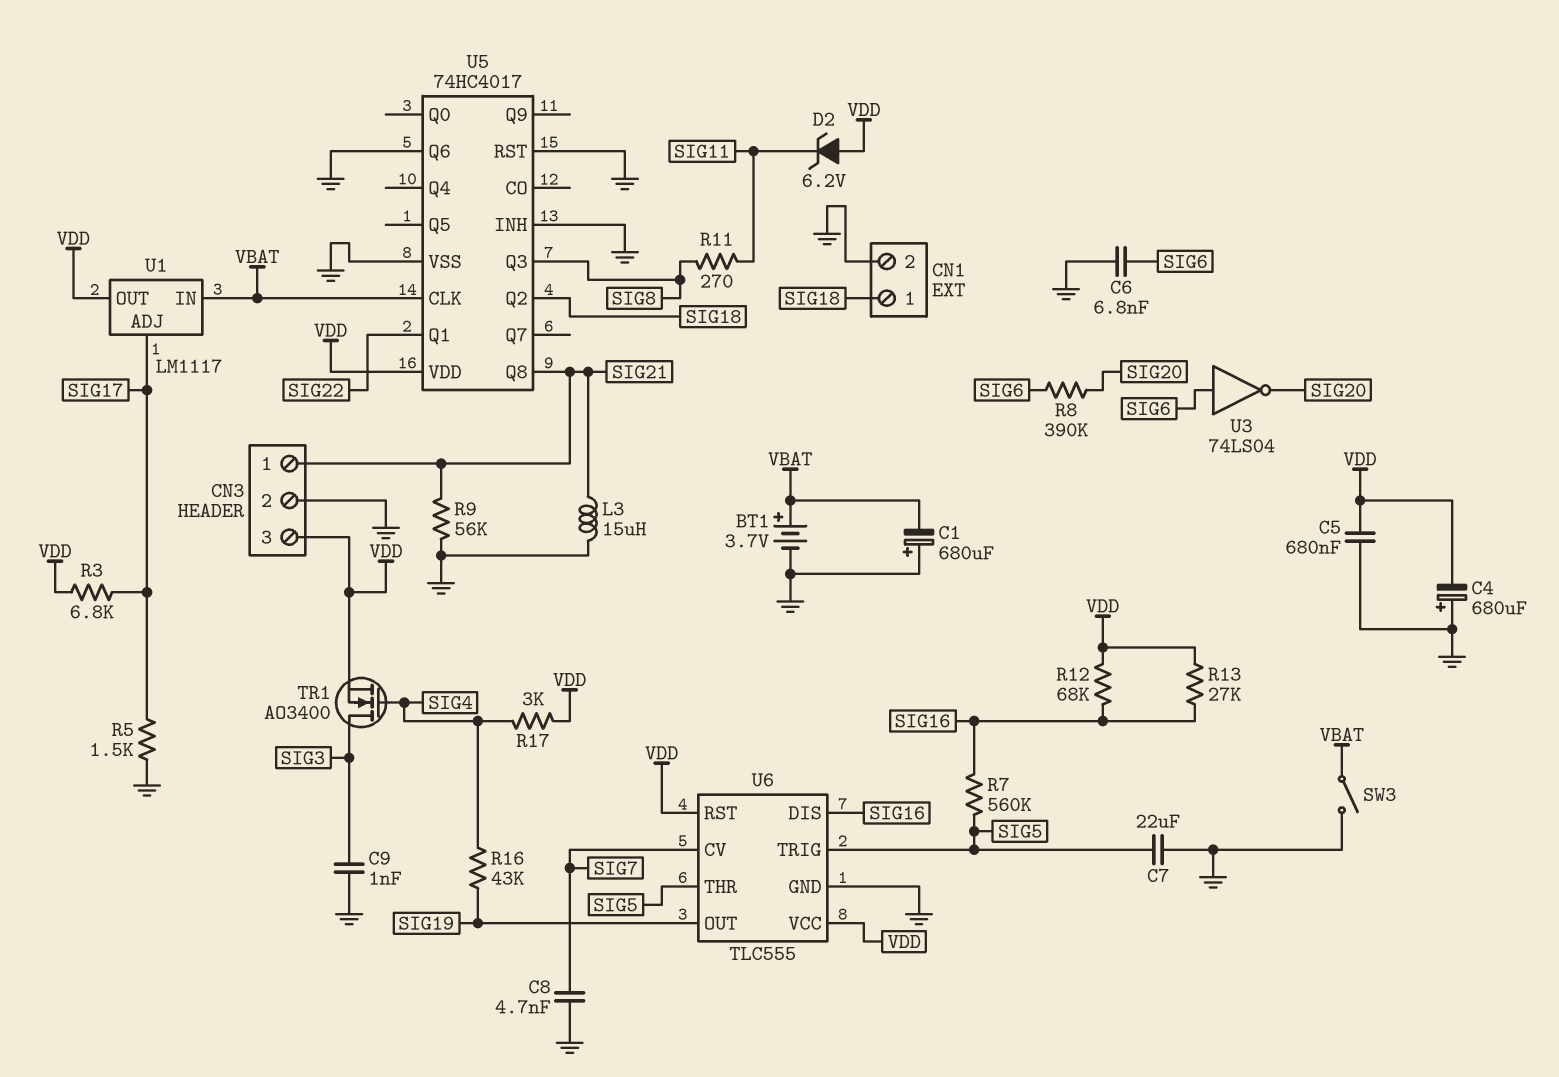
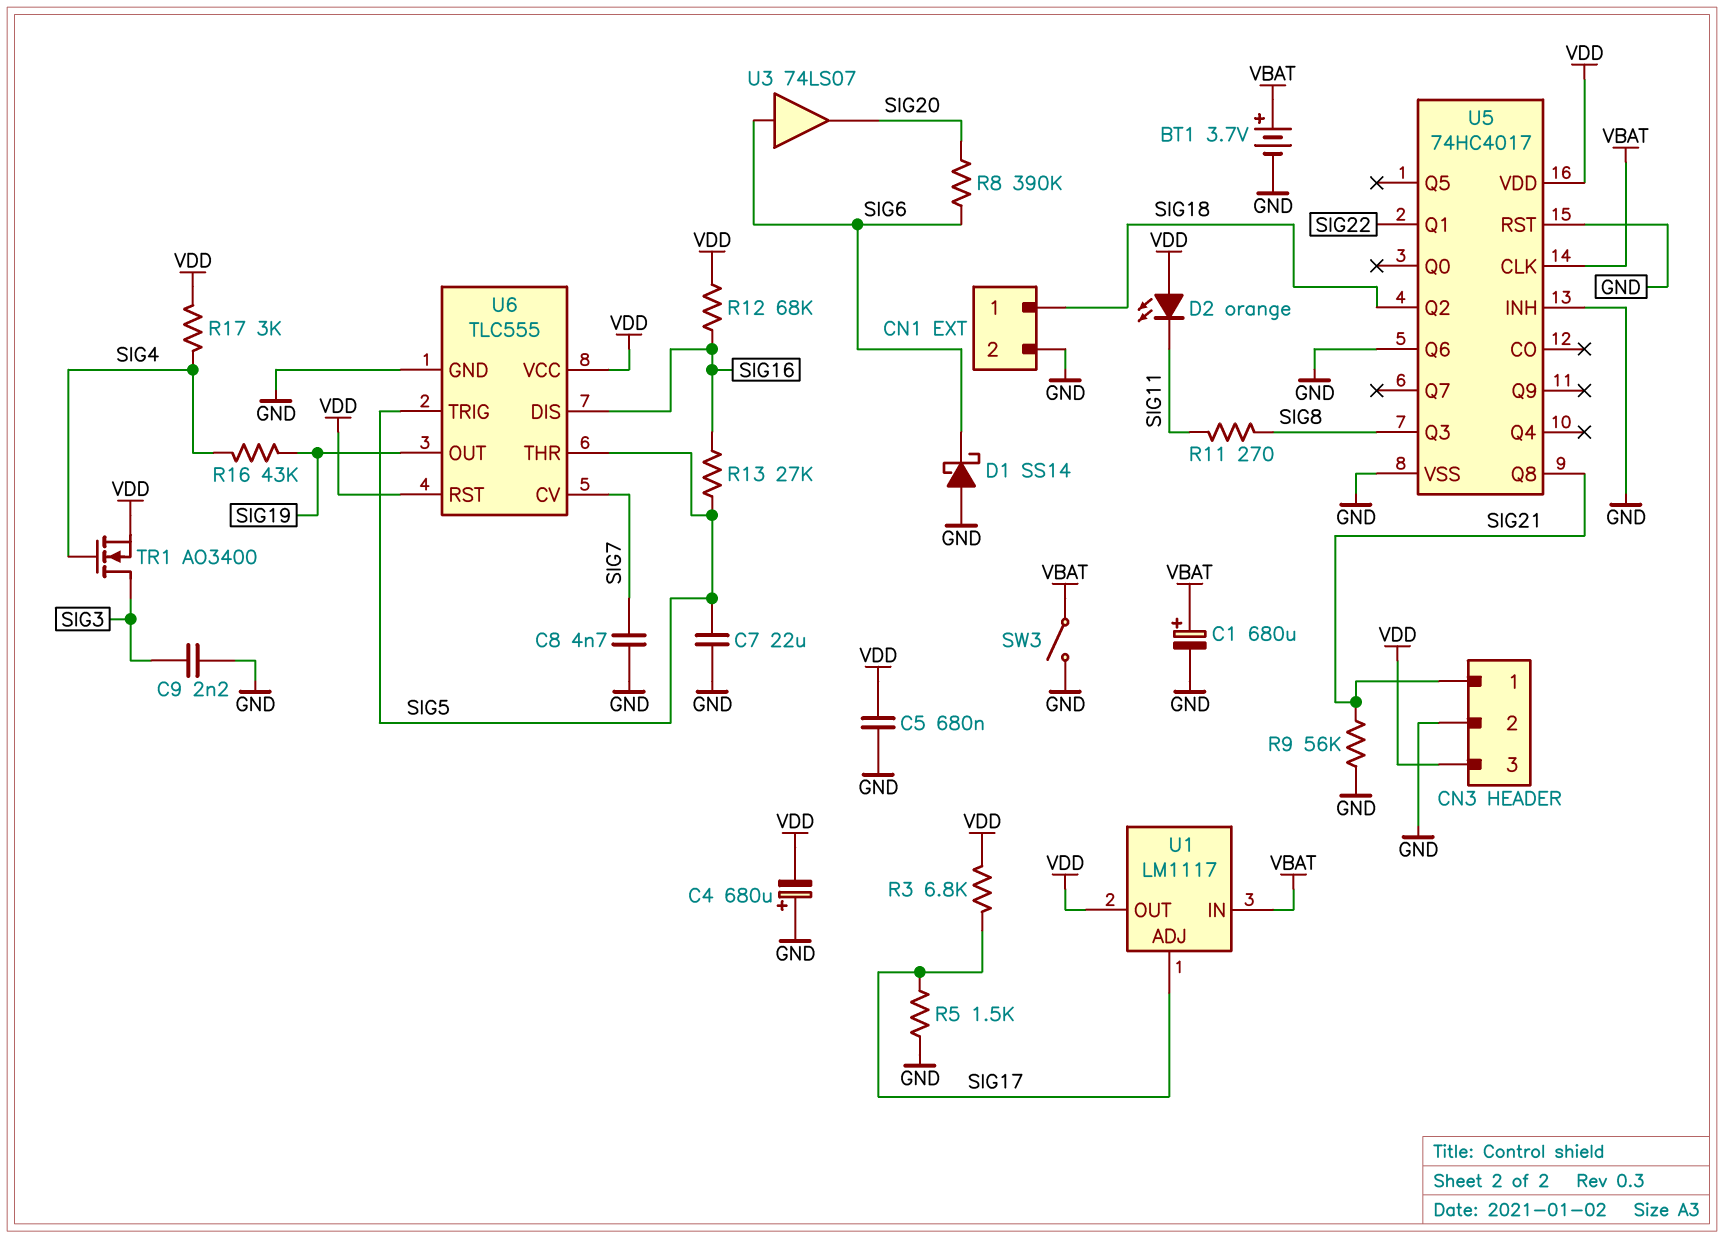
C1: 680uF (plus GND, minus VBAT) -> 680uF (plus VBAT, minus GND)
C6: 6.8nF (GND, SIG6) -> none
C9: 1nF (GND, SIG3) -> 2.2nF (GND, SIG3)
D1: none -> schottky SS14 (A GND, K SIG6)
D2: zener 6.2V (A VDD, K SIG11) -> LED orange (A VDD, K SIG11)
L3: 15uH (GND, SIG21) -> none
R7: 560k (SIG5, SIG16) -> none
R13: 27k (SIG16, VDD) -> 27k (SIG5, SIG16)
U3: NOT 74LS04 (in SIG6, out SIG20) -> buffer 74LS07 (in SIG6, out SIG20)

